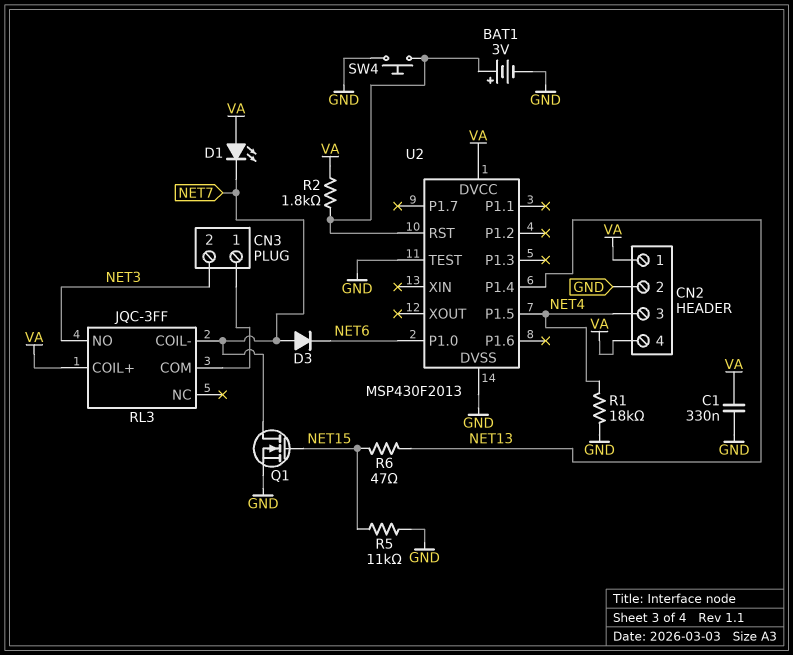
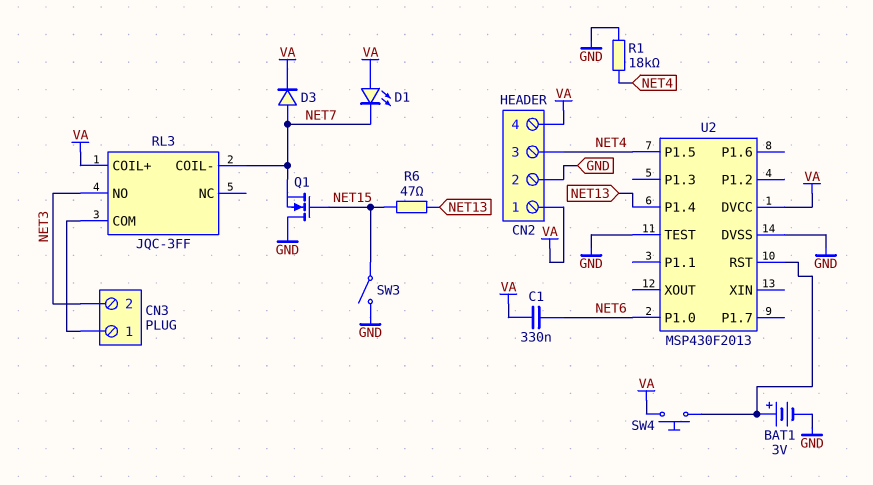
C1: 330nF (GND, VA) -> 330nF (NET6, VA)
D3: diode (A NET7, K NET6) -> diode (A NET7, K VA)
Q1: NMOS (G NET15, D NET7, S GND) -> NMOS (G NET15, D GND, S NET7)
R2: 1.8k (U2/RST, VA) -> none
R5: 11k (GND, NET15) -> none
SW3: none -> switch (GND, NET15)
SW4: button (GND, U2/RST) -> button (U2/RST, VA)

